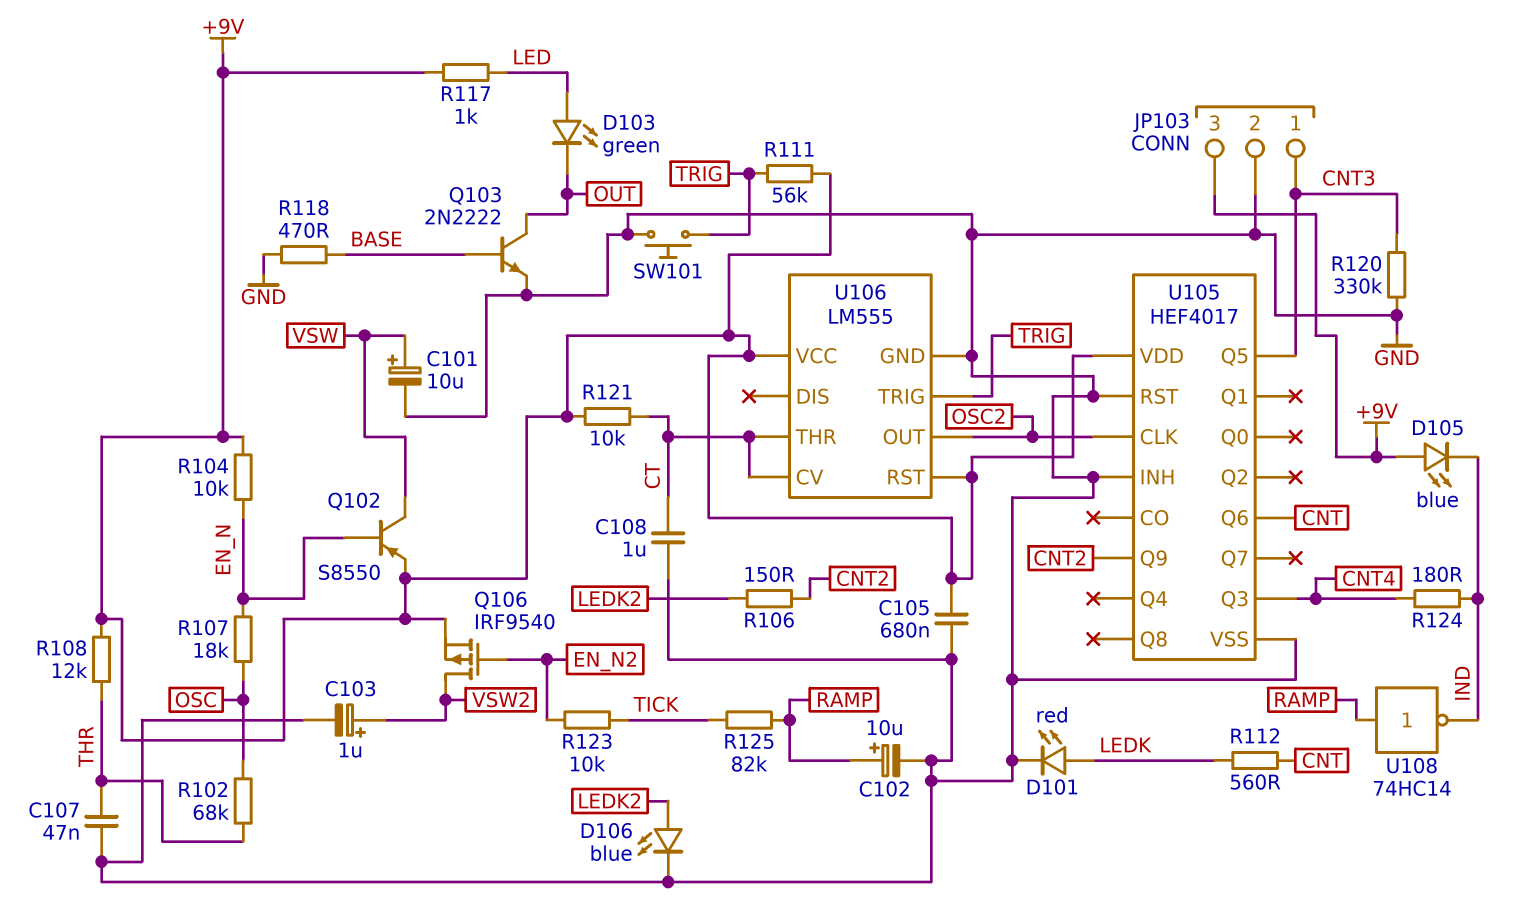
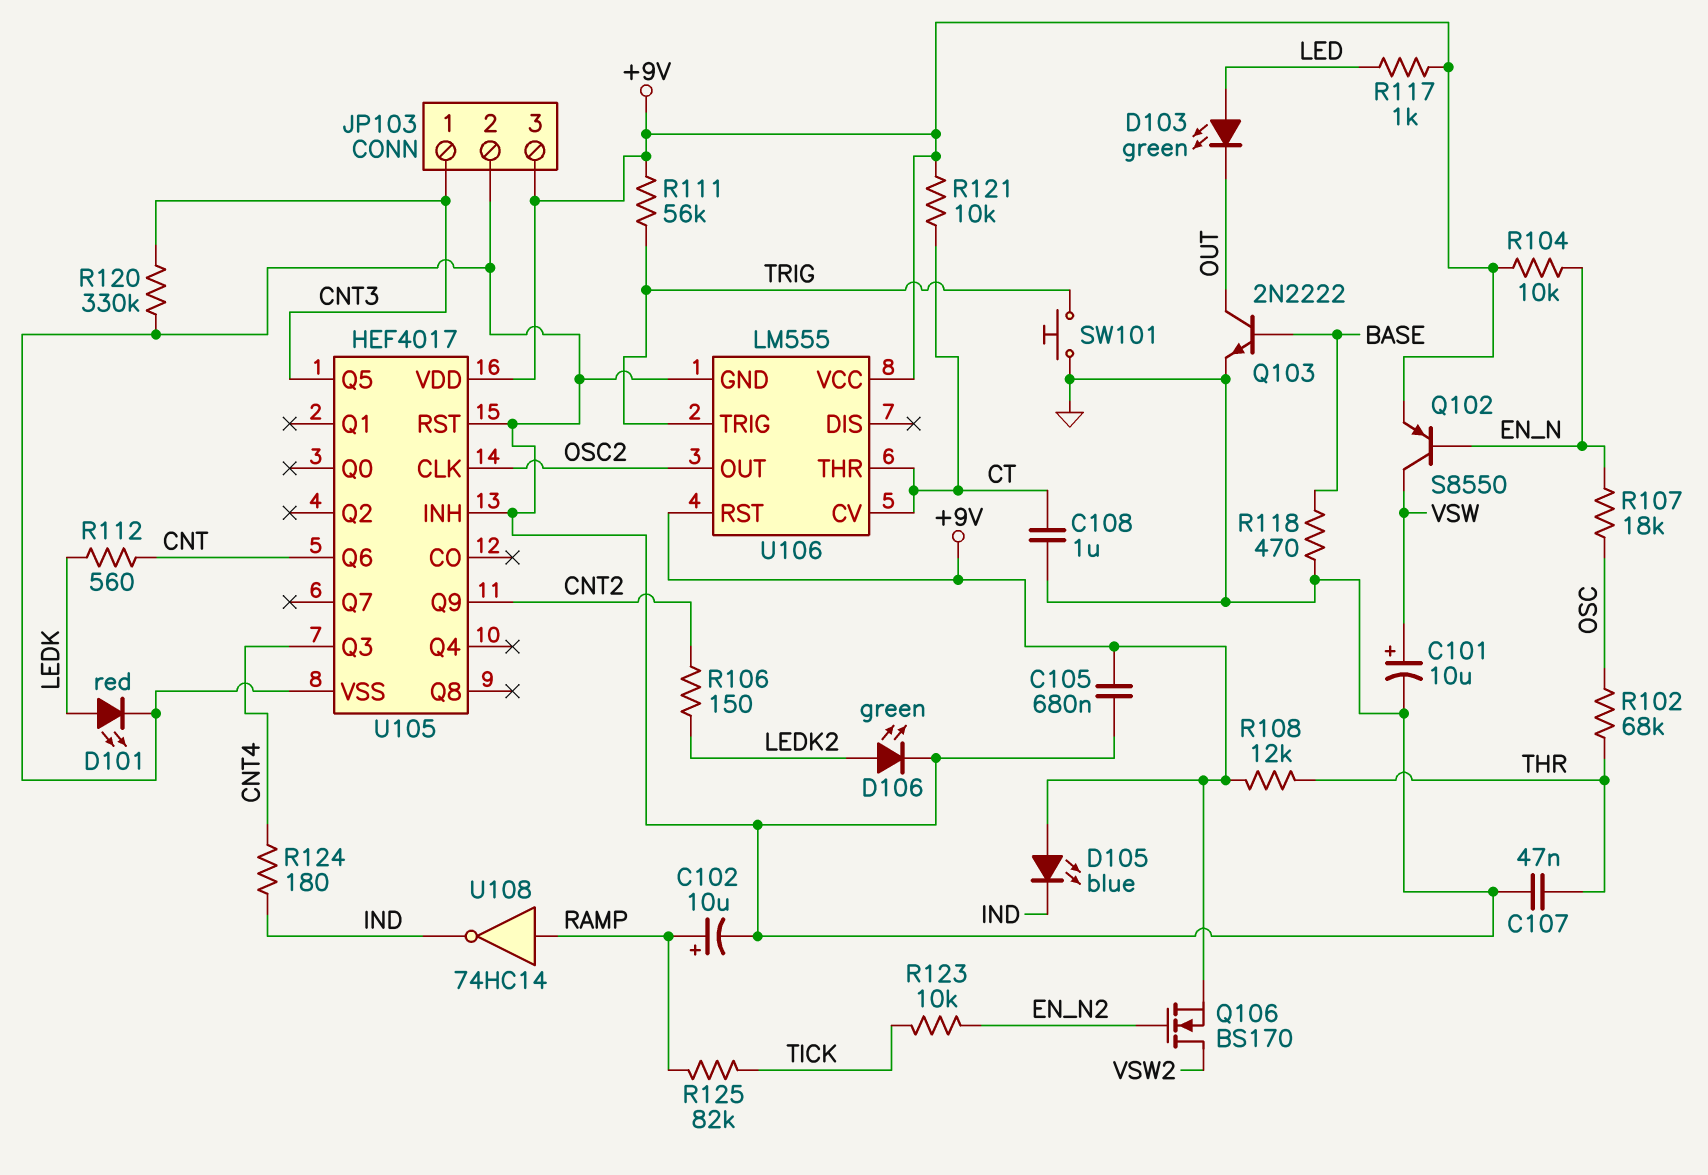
C103: 1uF (plus VSW2, minus GND) -> none
D106: LED blue (A LEDK2, K GND) -> LED green (A LEDK2, K GND)
Q106: PMOS IRF9540 (G EN_N2, D VSW2, S +9V) -> NMOS BS170 (G EN_N2, D VSW2, S +9V)

